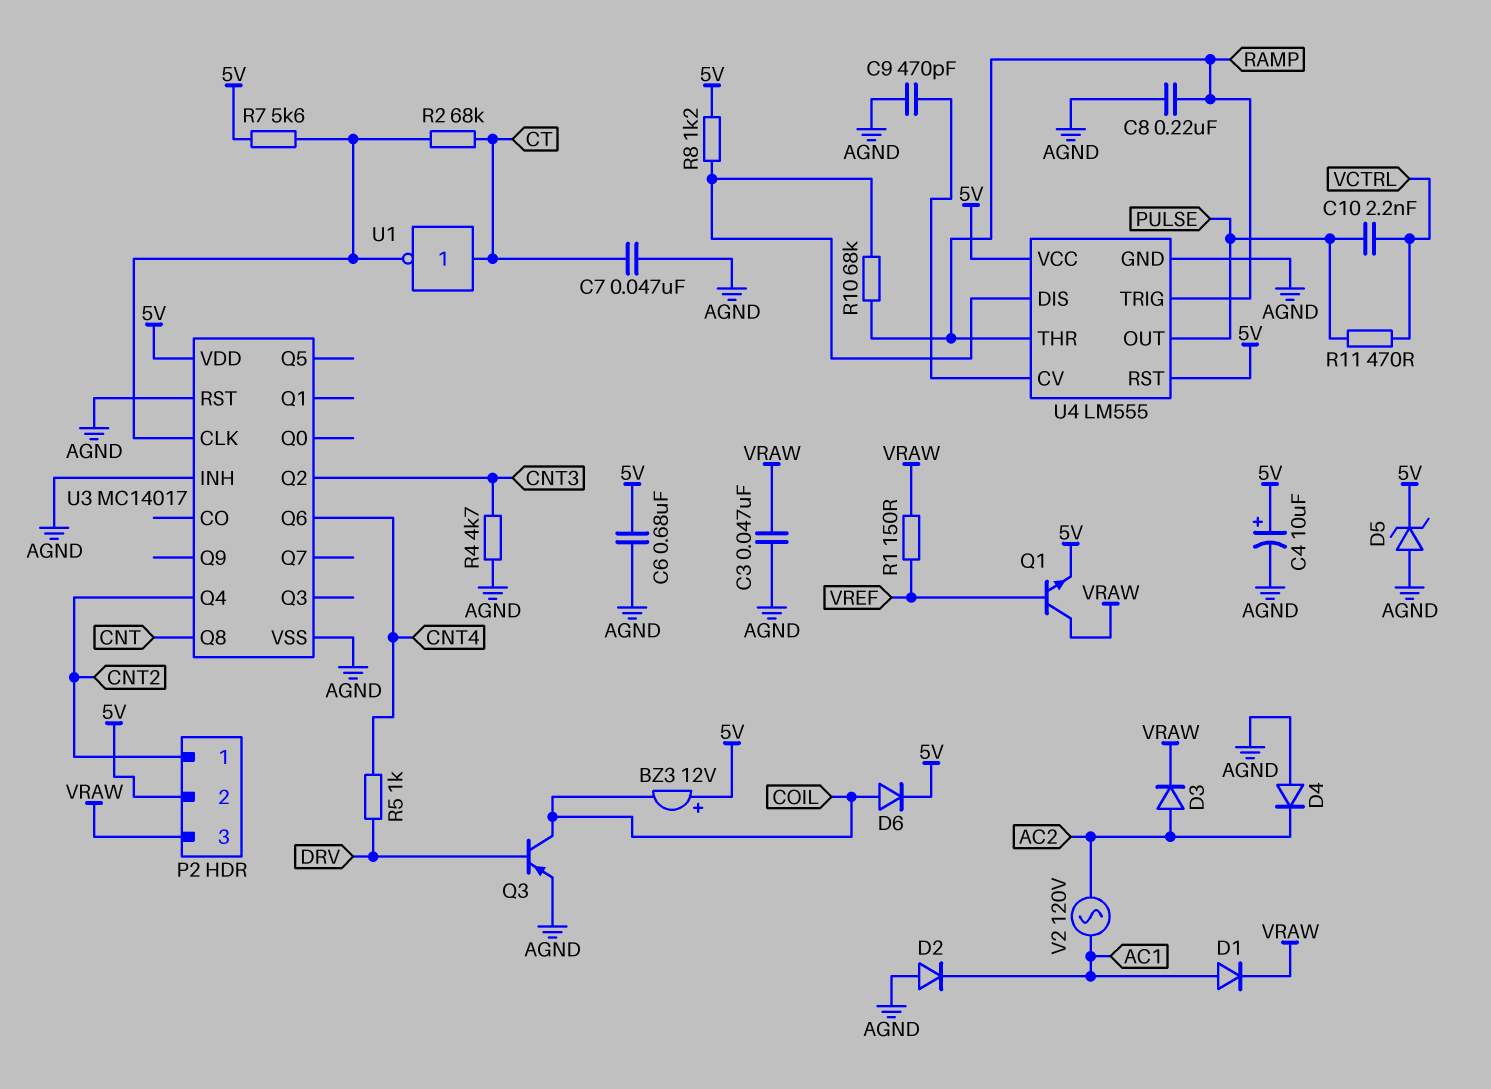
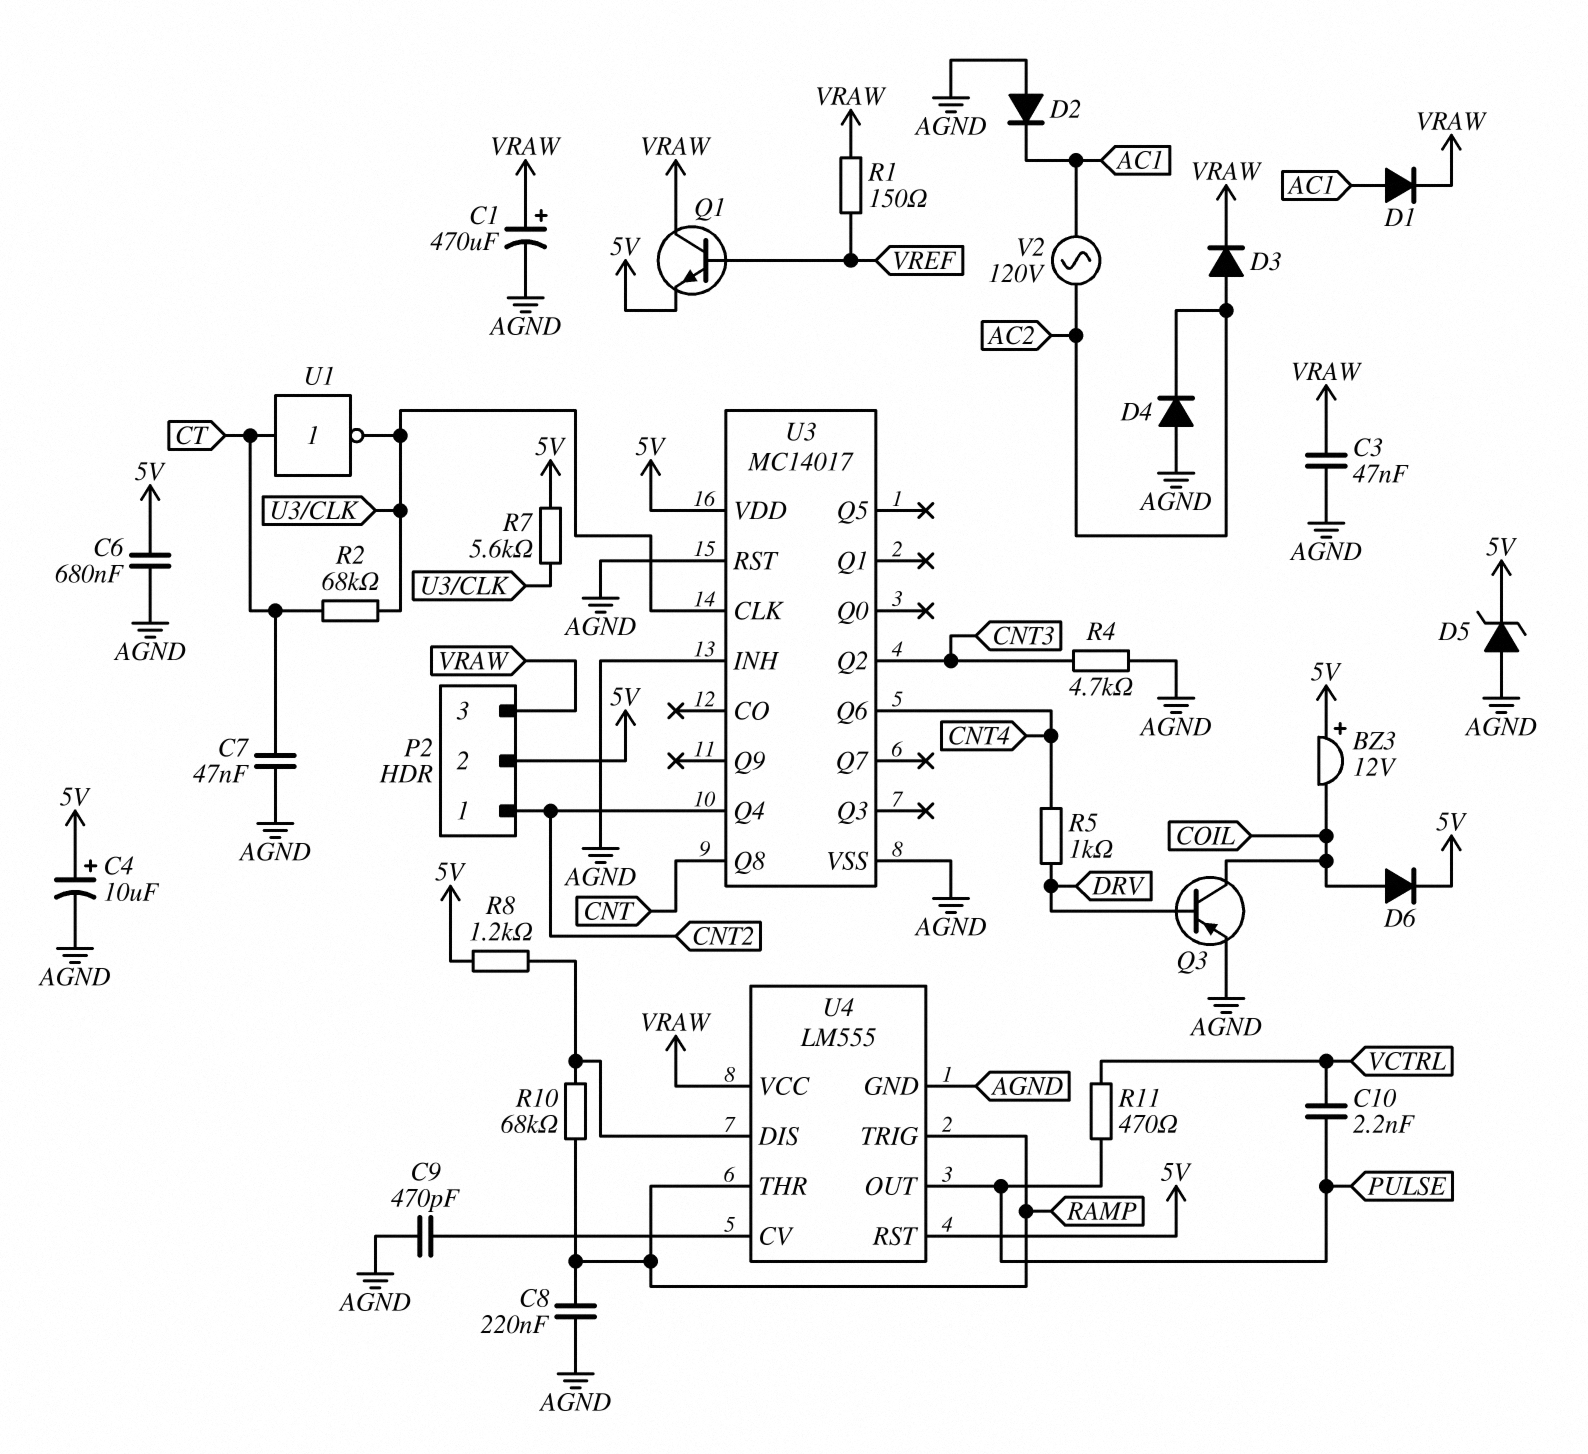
C1: none -> 470uF (plus VRAW, minus AGND)
U4 pin VCC: 5V -> VRAW

